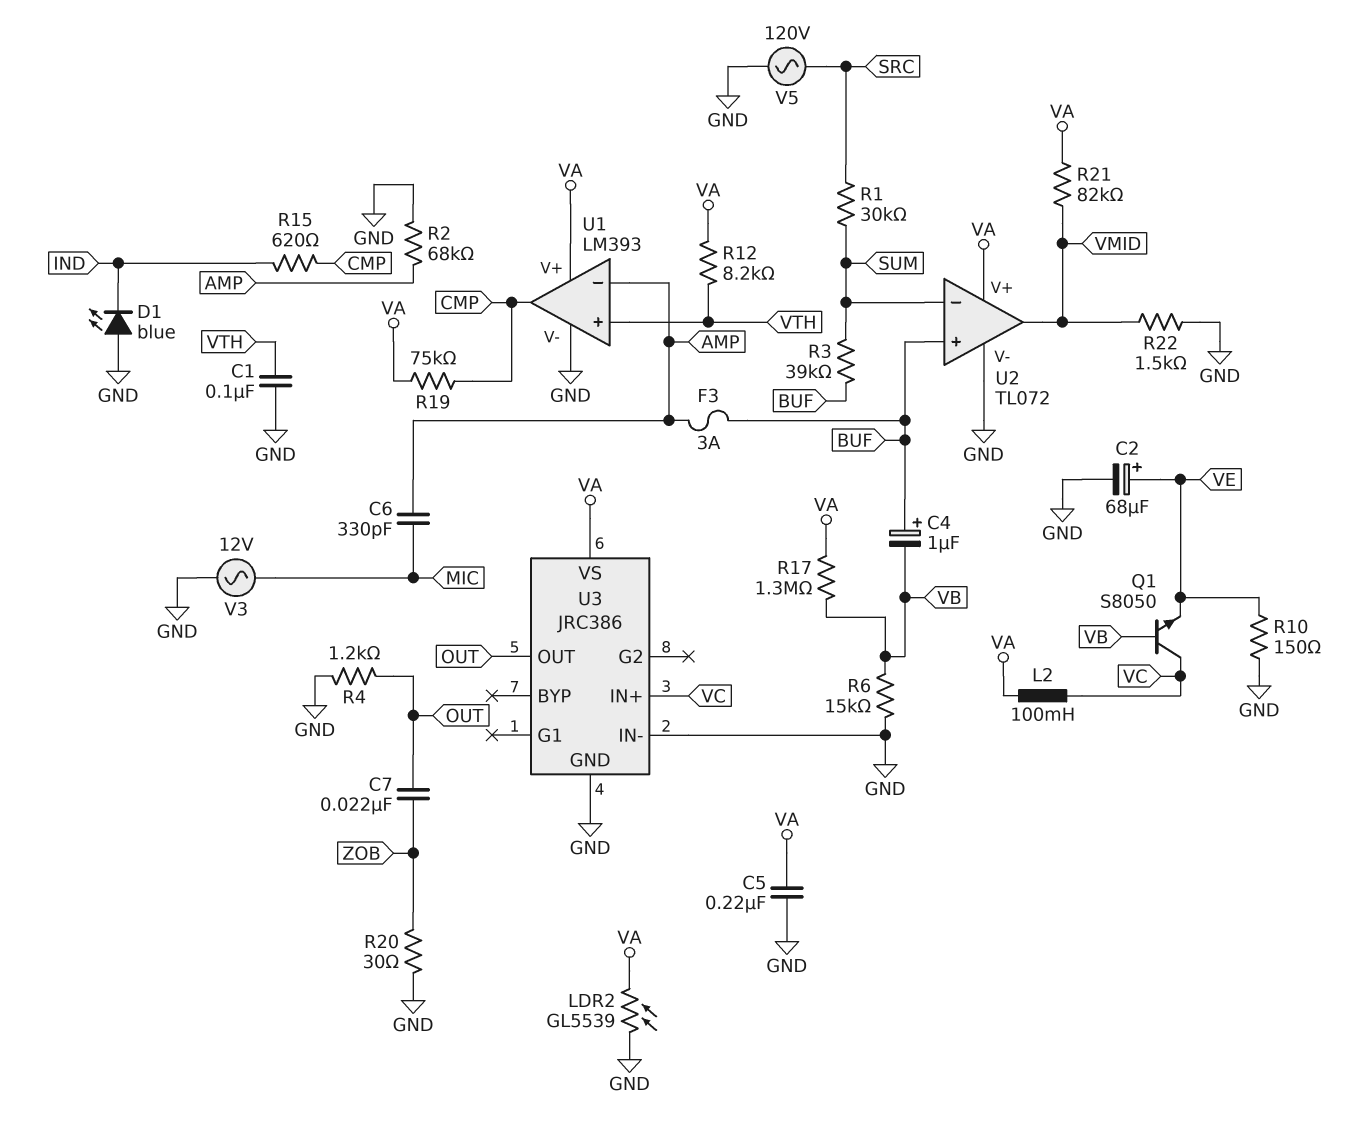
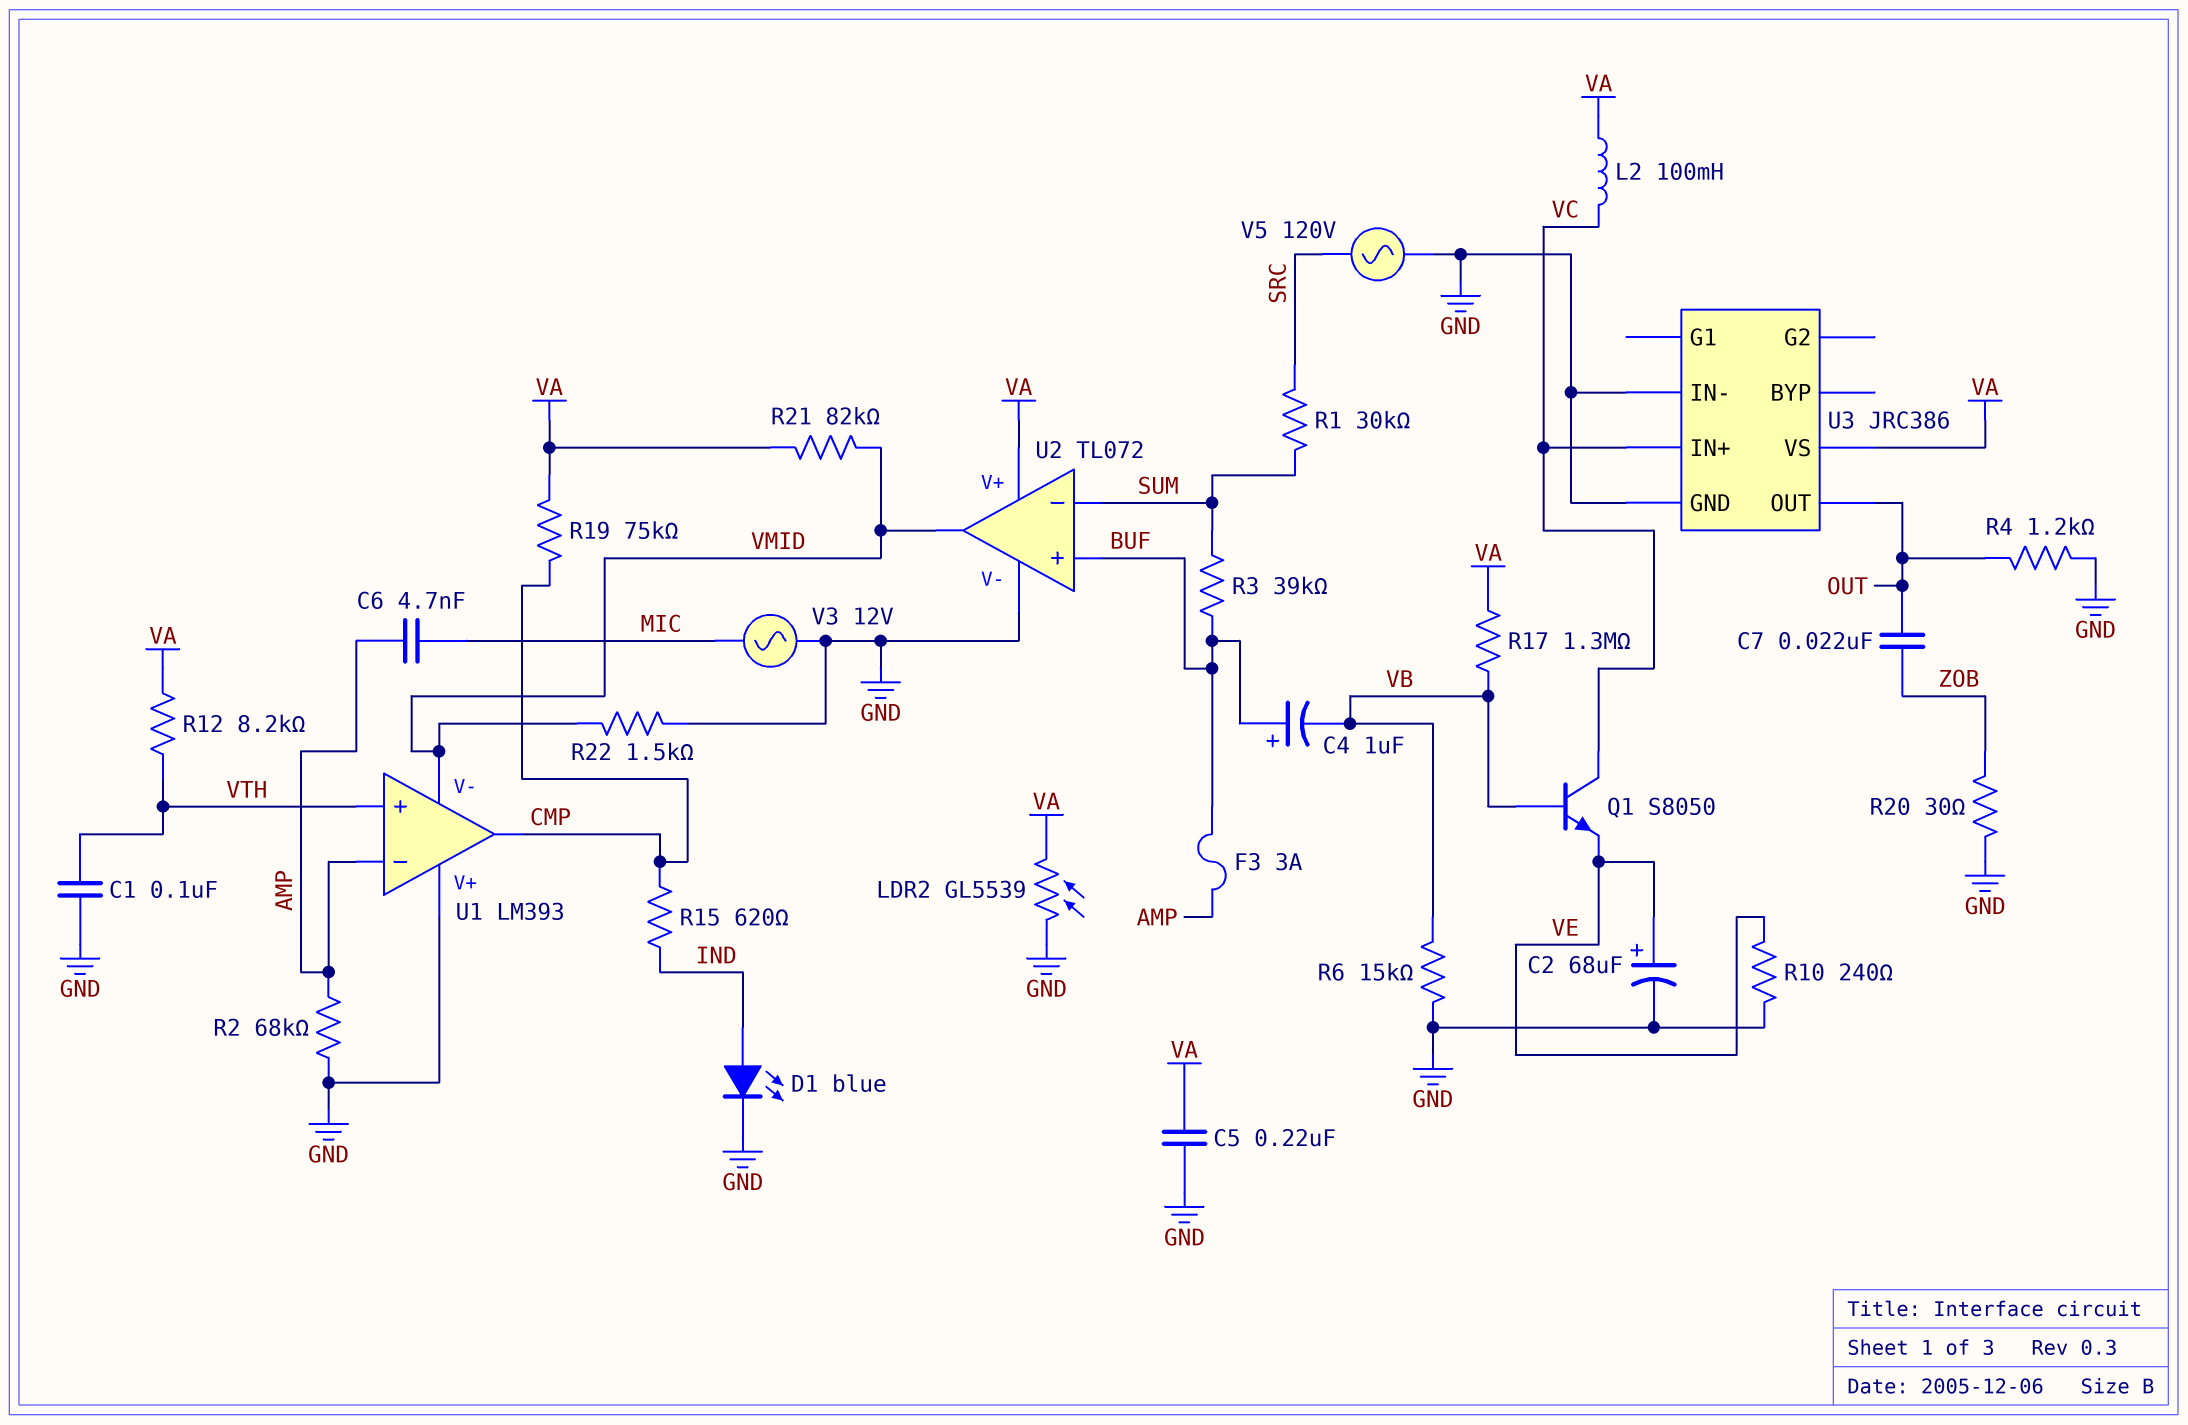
C6: 330pF (AMP, MIC) -> 4.7nF (AMP, MIC)
D1: LED blue (A GND, K IND) -> LED blue (A IND, K GND)
R10: 150 (GND, VE) -> 240 (GND, VE)
U1 pin V+: VA -> GND
U1 pin V-: GND -> VMID

